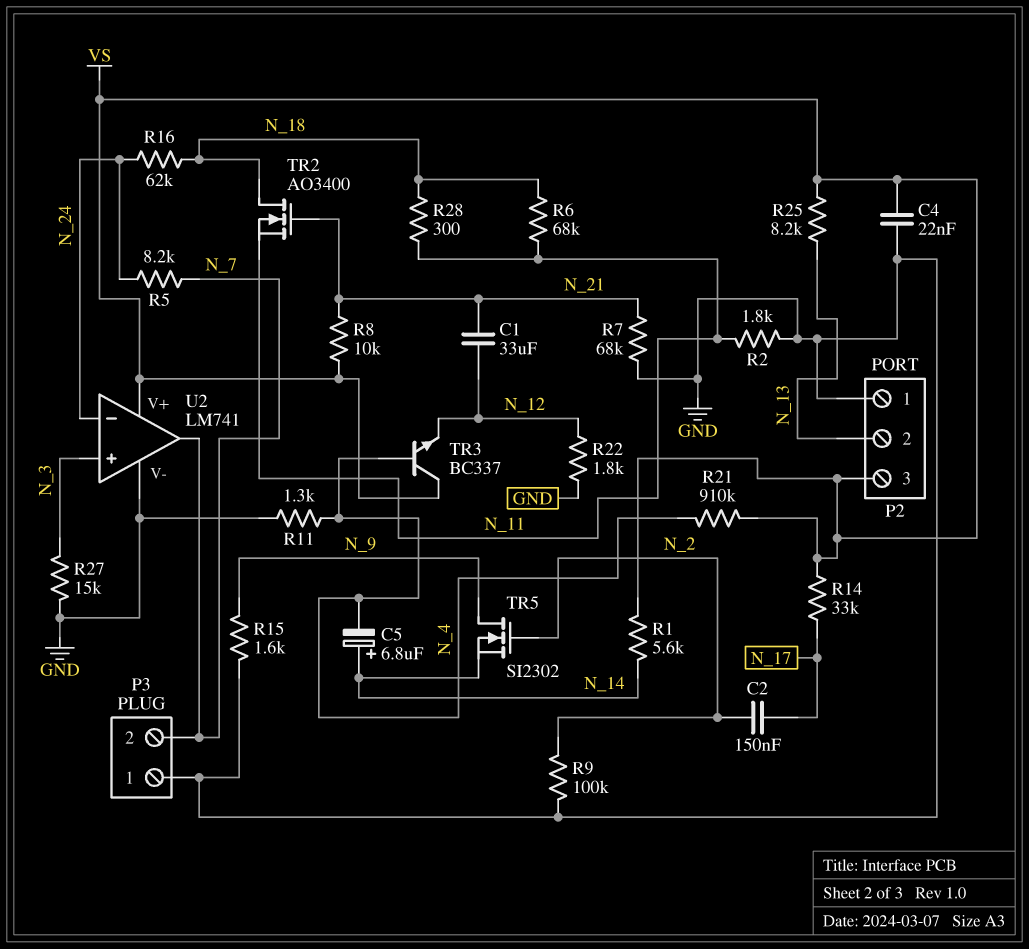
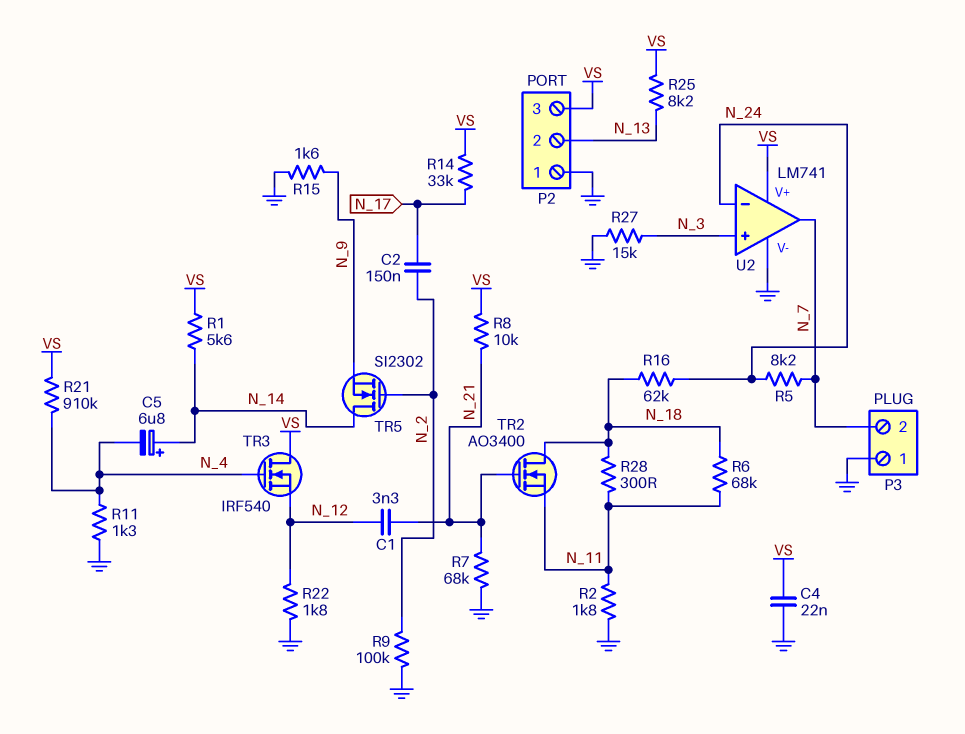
C1: 33uF (N_12, N_21) -> 3.3nF (N_12, N_21)
TR3: NPN BC337 (B N_4, C VS, E N_12) -> NMOS IRF540 (G N_4, D VS, S N_12)
TR5: NMOS SI2302 (G N_2, D N_9, S N_14) -> NMOS SI2302 (G N_2, D N_14, S N_9)

